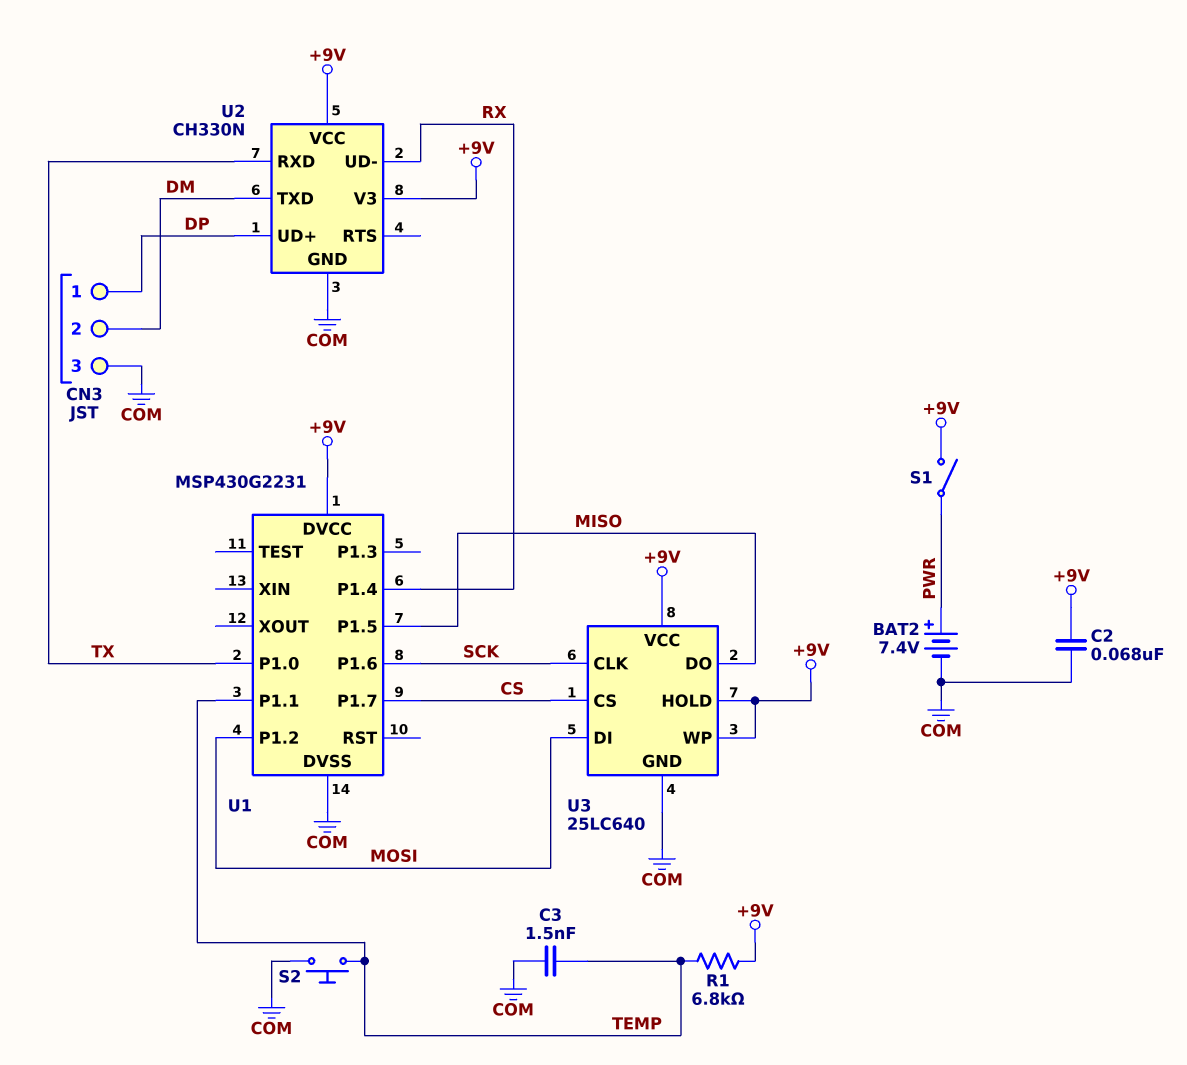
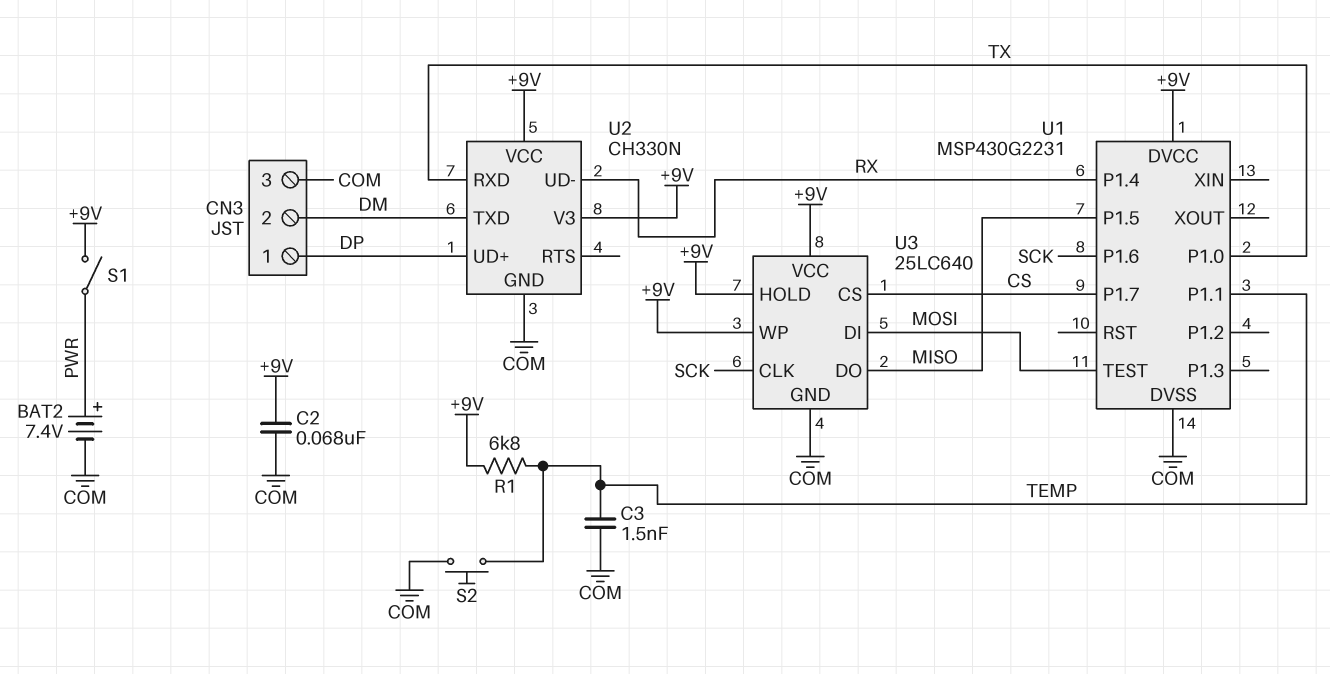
U1 pin P1.2: MOSI -> none
U1 pin TEST: none -> MOSI

